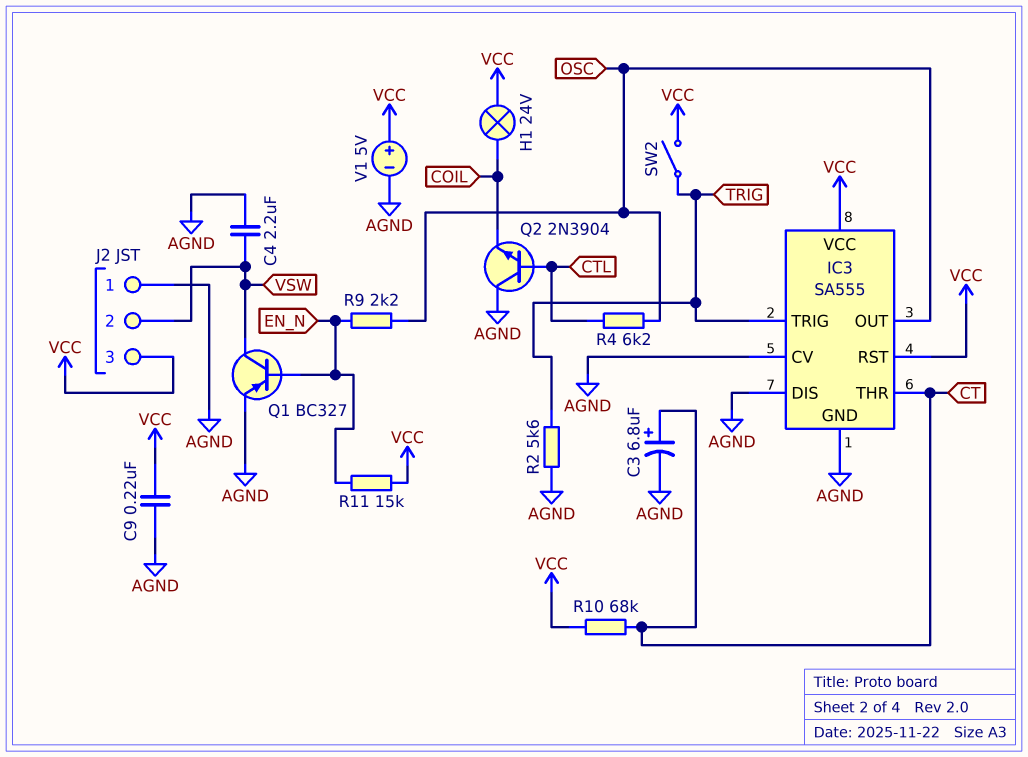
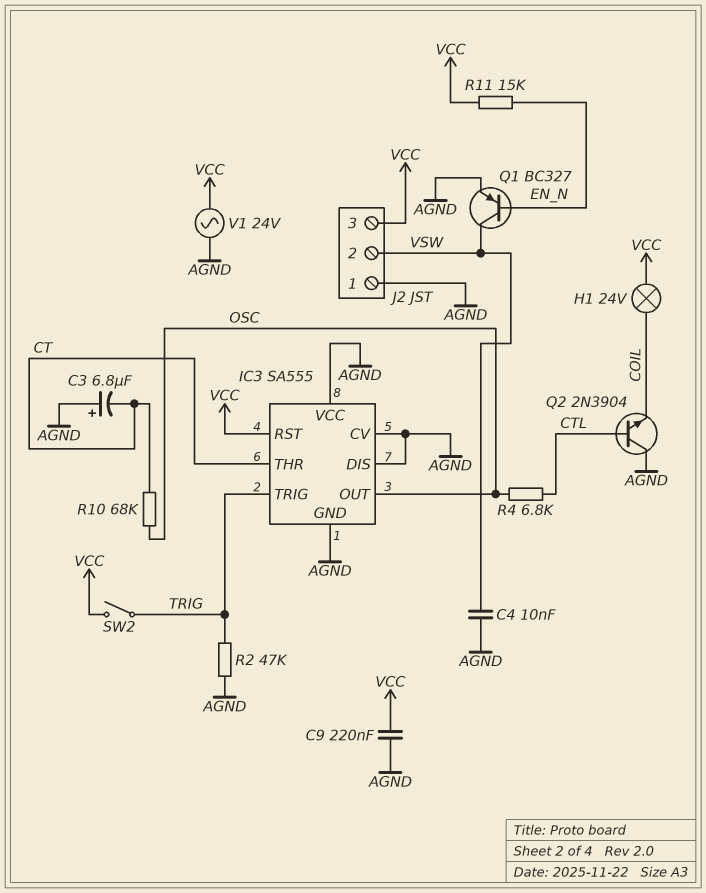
C3: 6.8uF (plus CT, minus AGND) -> 6.8uF (plus AGND, minus CT)
C4: 2.2uF (AGND, VSW) -> 10nF (AGND, VSW)
IC3 pin VCC: VCC -> AGND
R2: 5.6k (AGND, TRIG) -> 47k (AGND, TRIG)
R4: 6.2k (CTL, OSC) -> 6.8k (CTL, OSC)
R9: 2.2k (EN_N, OSC) -> none
R10: 68k (CT, VCC) -> 68k (CT, OSC)
V1: 5V (plus VCC, minus AGND) -> AC 24V (AGND, VCC)

